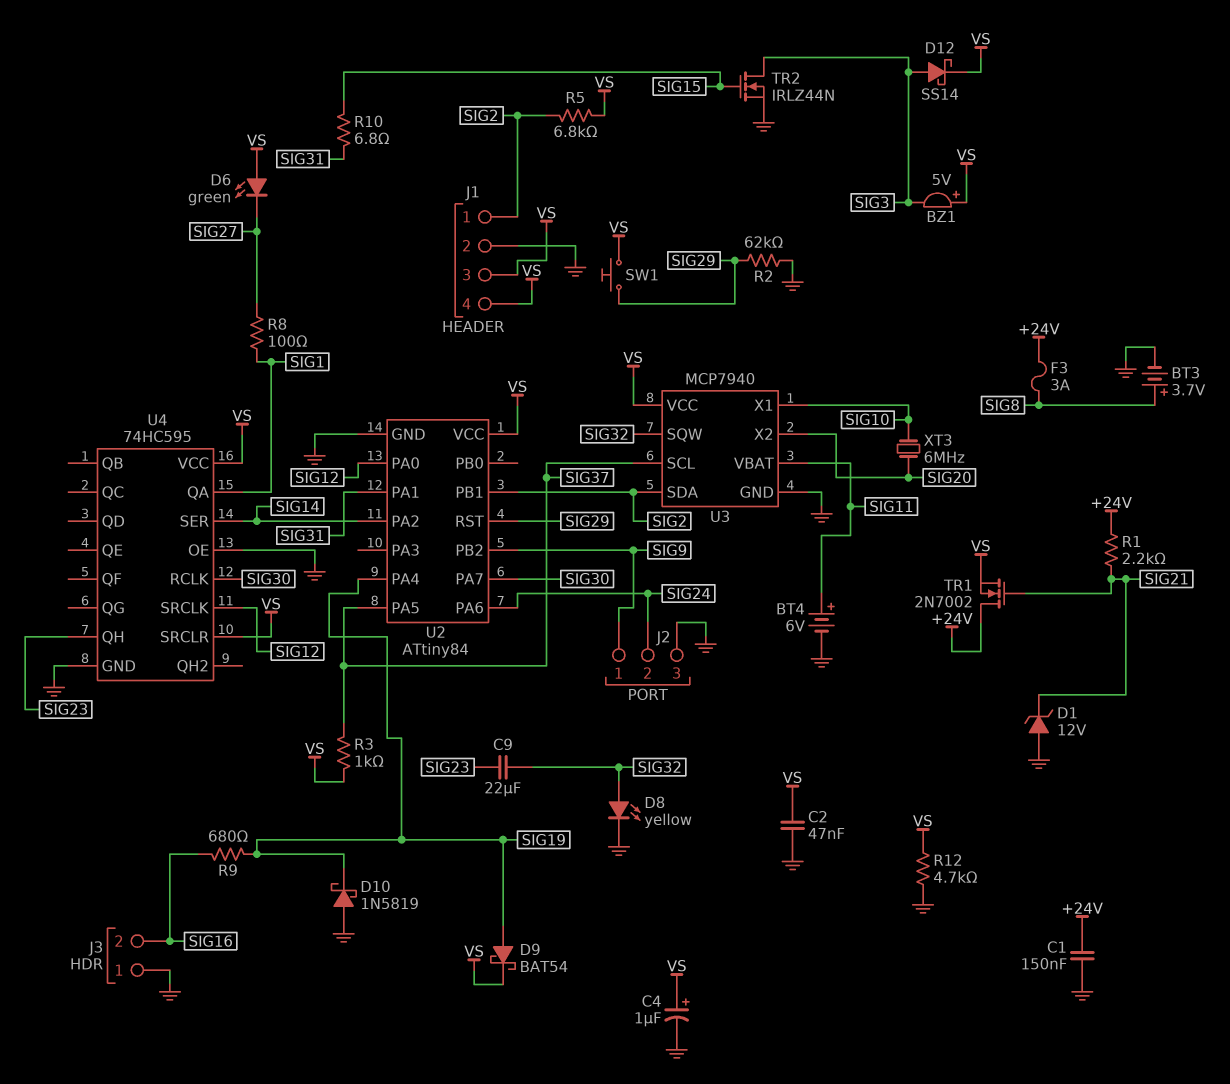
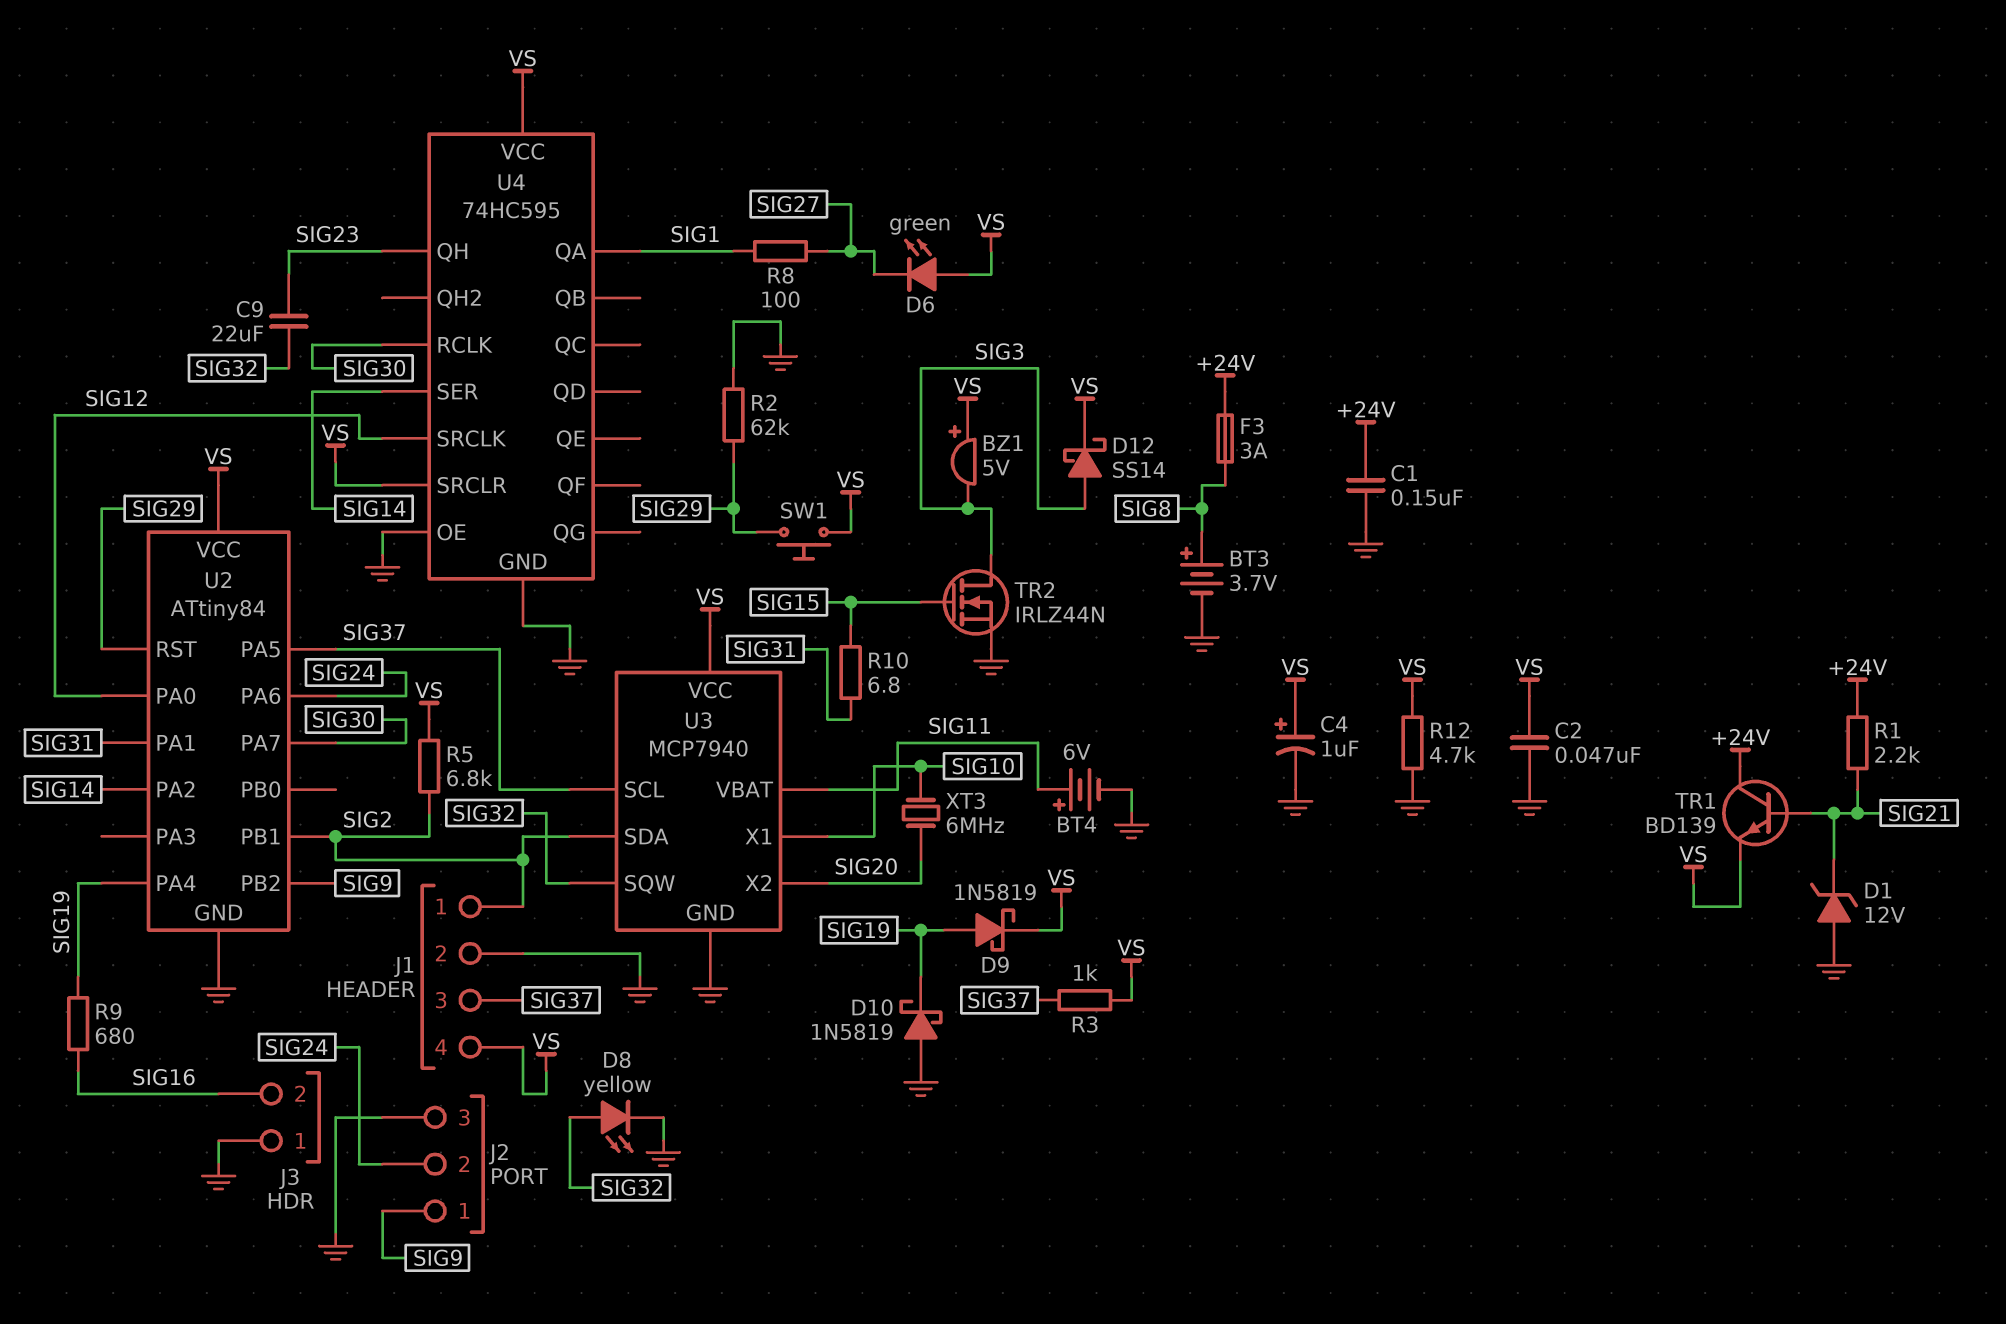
D9: schottky BAT54 (A SIG19, K VS) -> schottky 1N5819 (A SIG19, K VS)
J1 pin 3: VS -> SIG37
TR1: NMOS 2N7002 (G SIG21, D +24V, S VS) -> NPN BD139 (B SIG21, C +24V, E VS)

